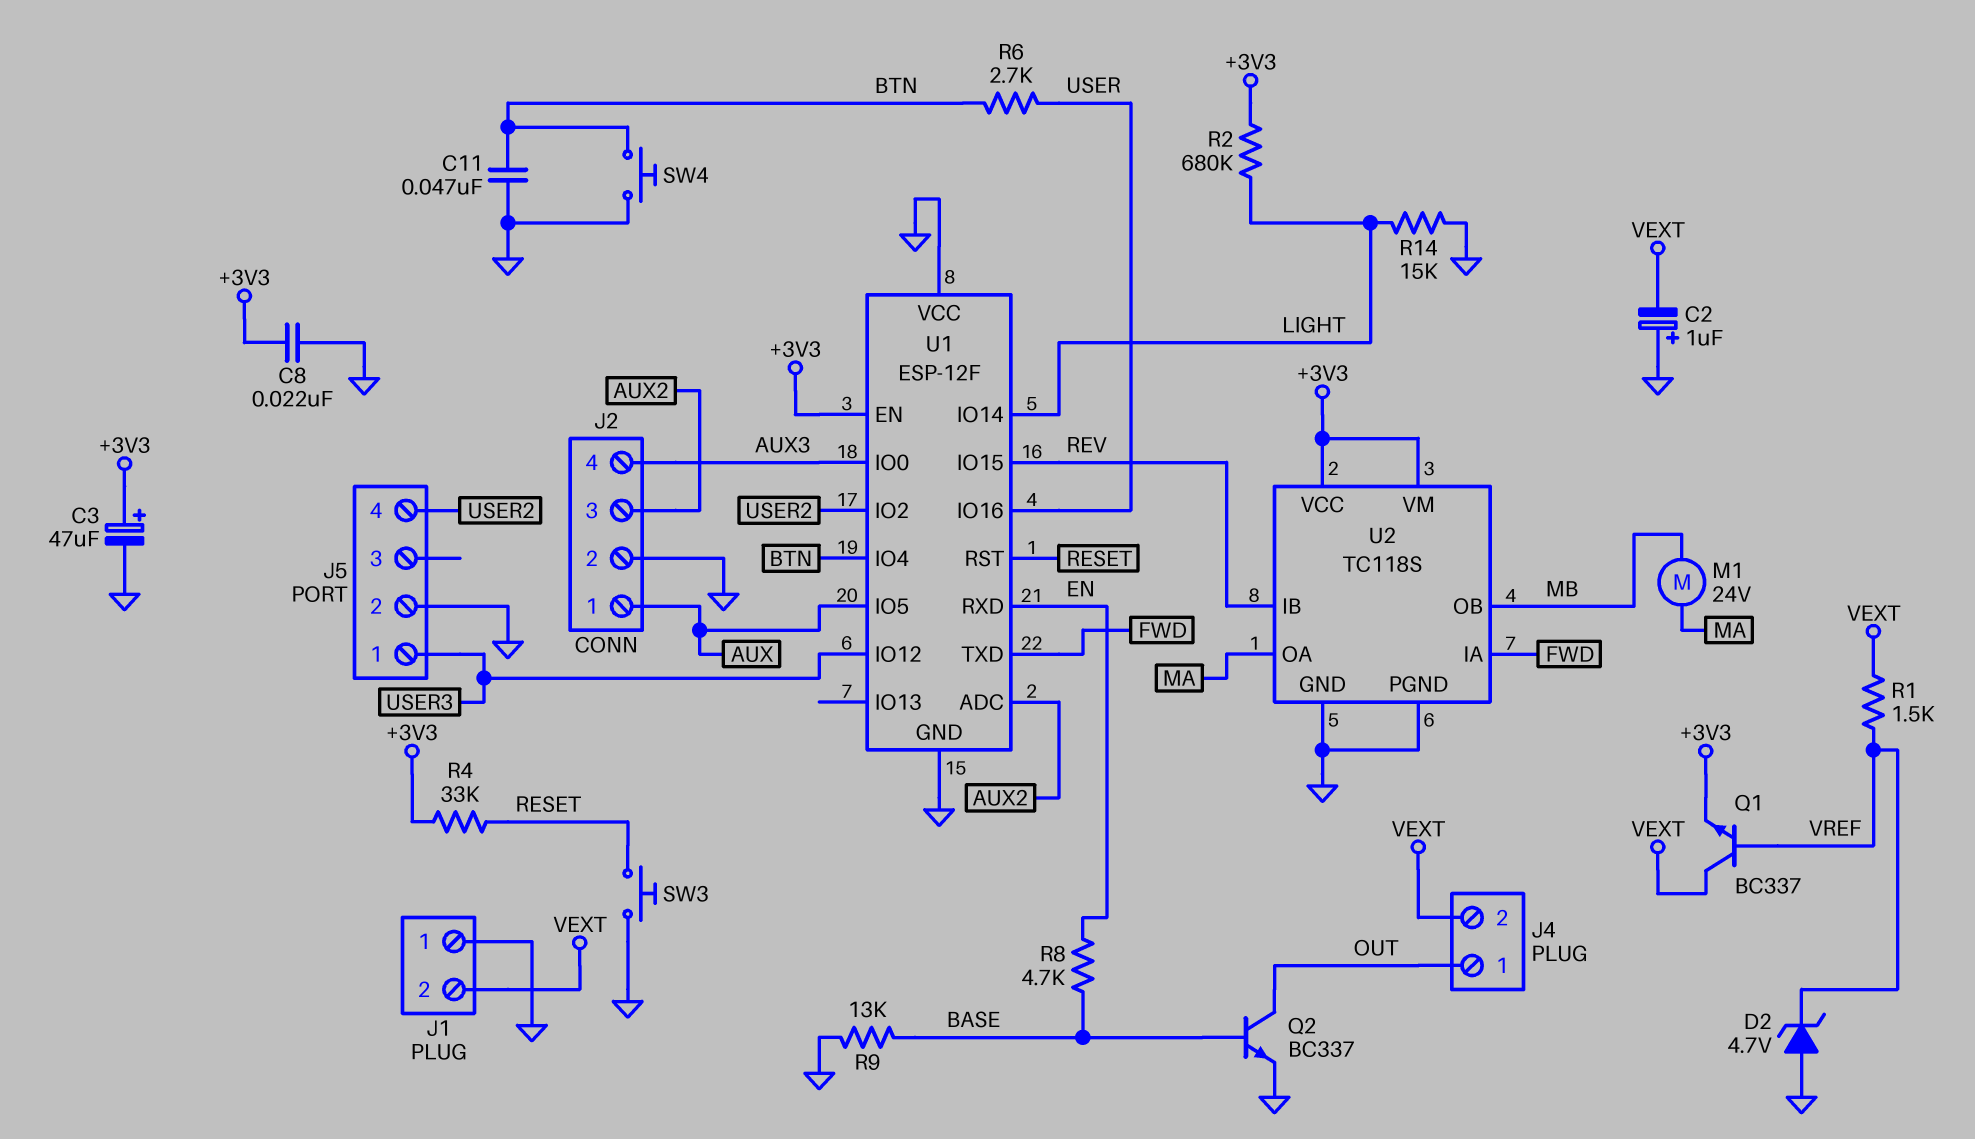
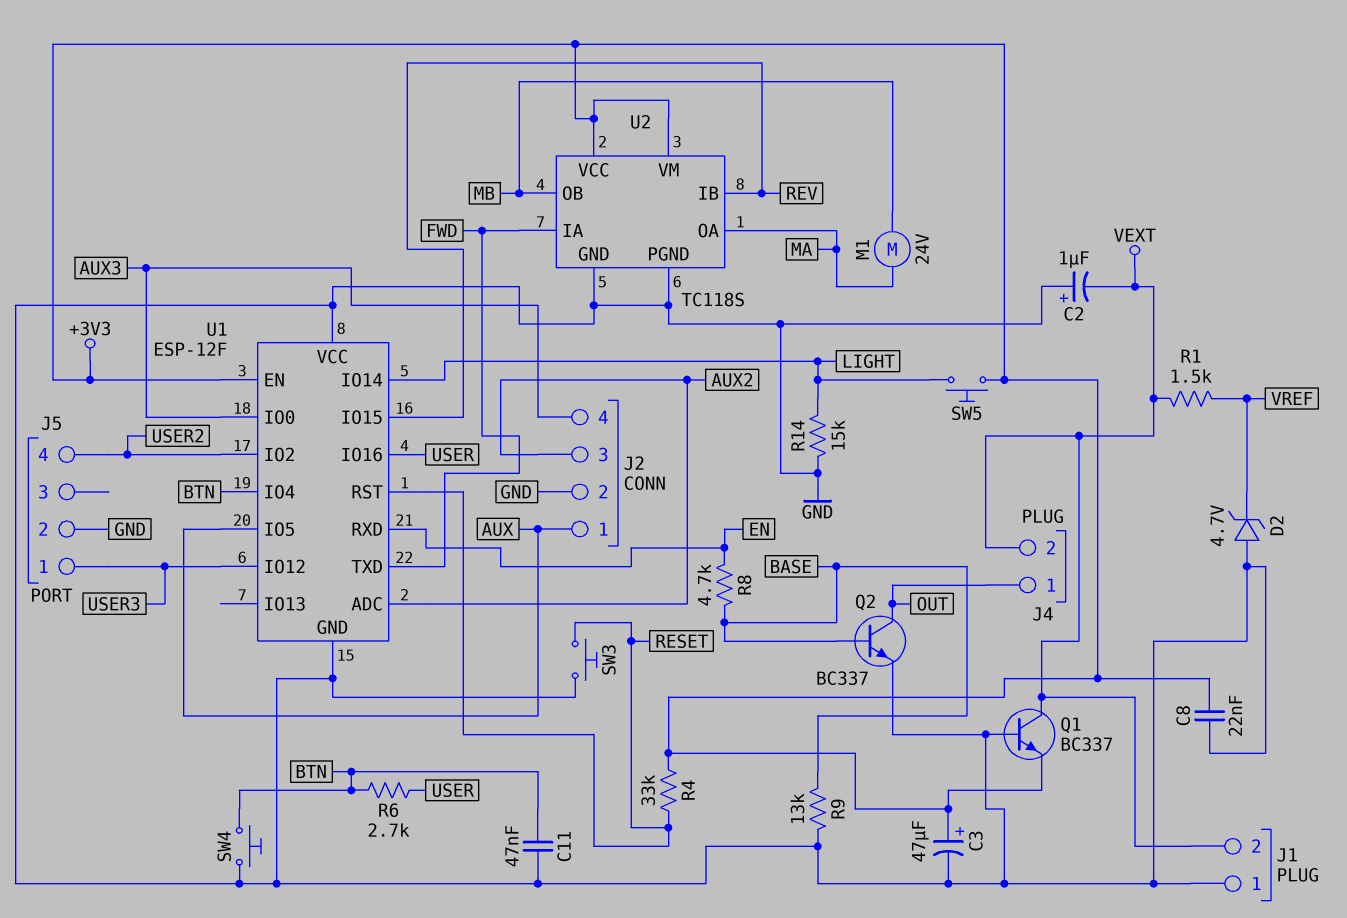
Q1: NPN BC337 (B VREF, C VEXT, E +3V3) -> NPN BC337 (B GND, C VEXT, E +3V3)
R2: 680k (+3V3, LIGHT) -> none
SW5: none -> button (+3V3, LIGHT)

